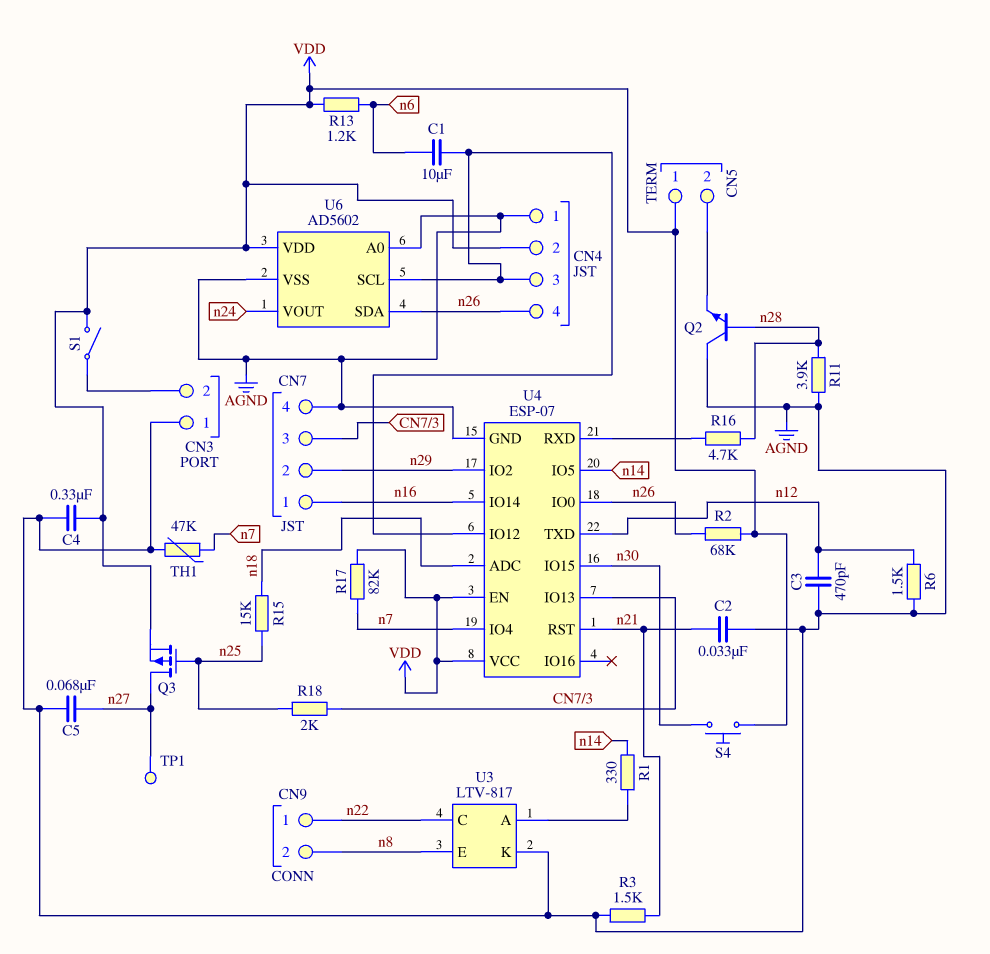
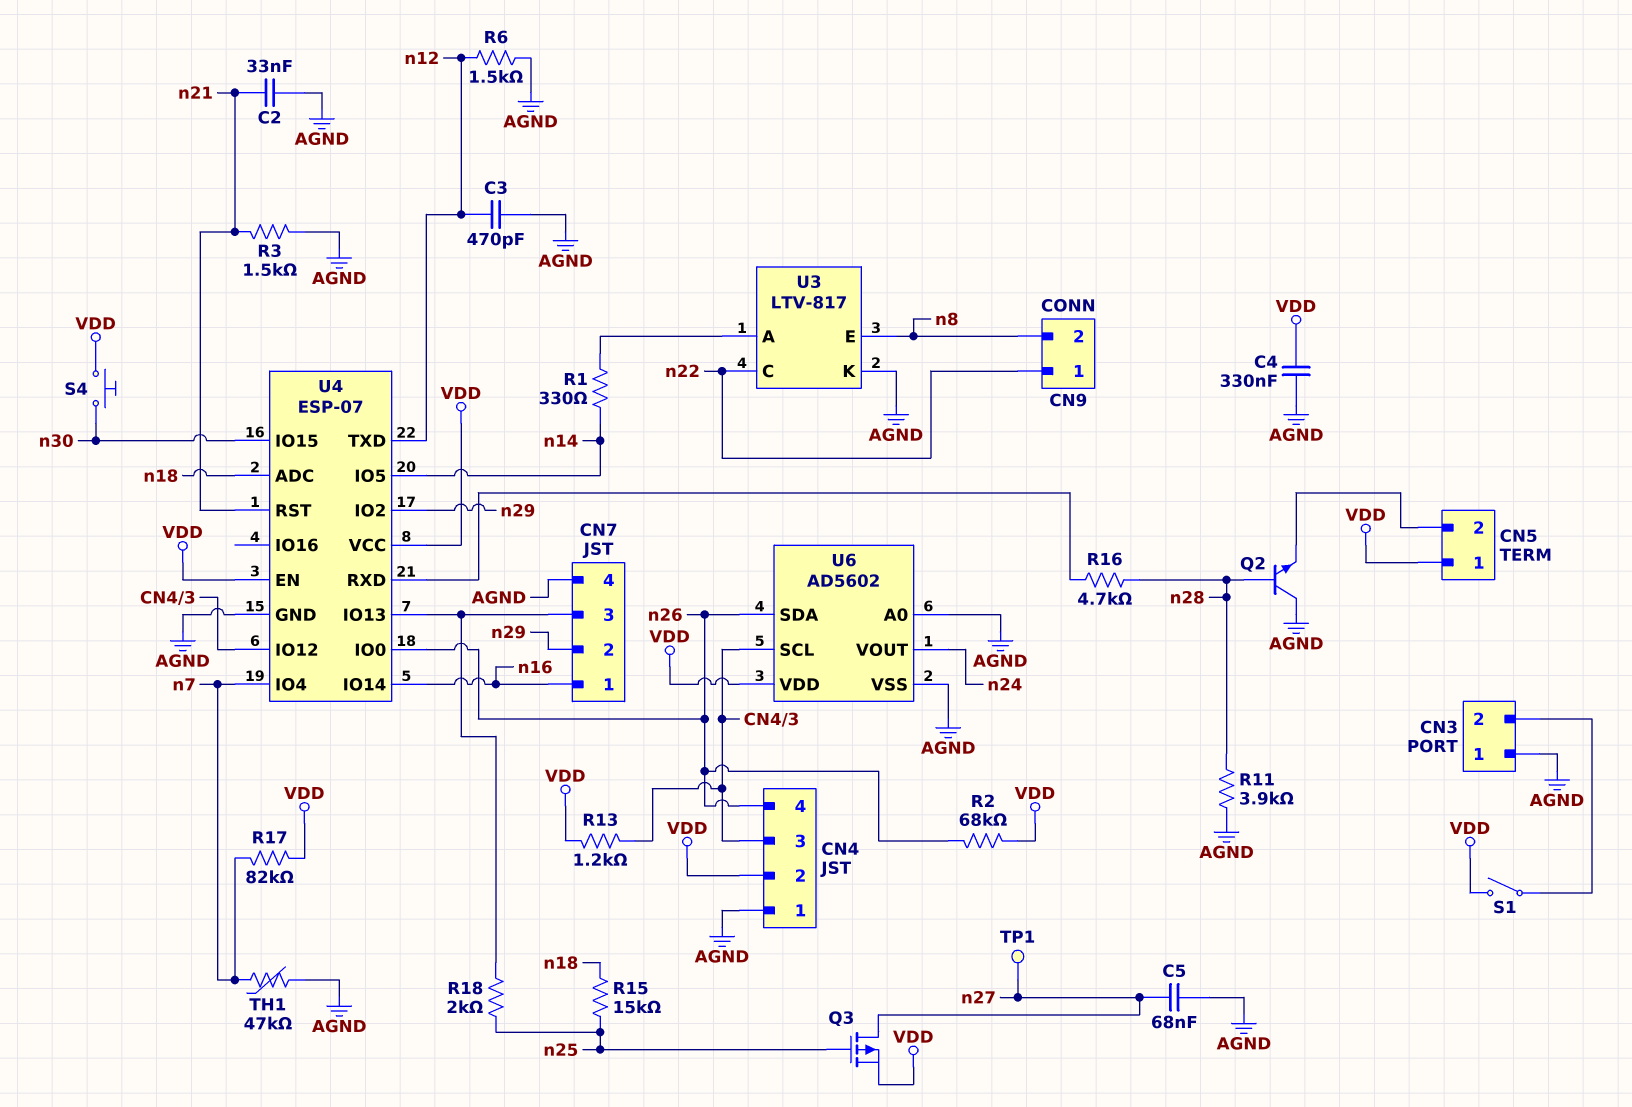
C1: 10uF (CN4/3, n6) -> none
R13: 1.2k (VDD, n6) -> 1.2k (CN4/3, VDD)

